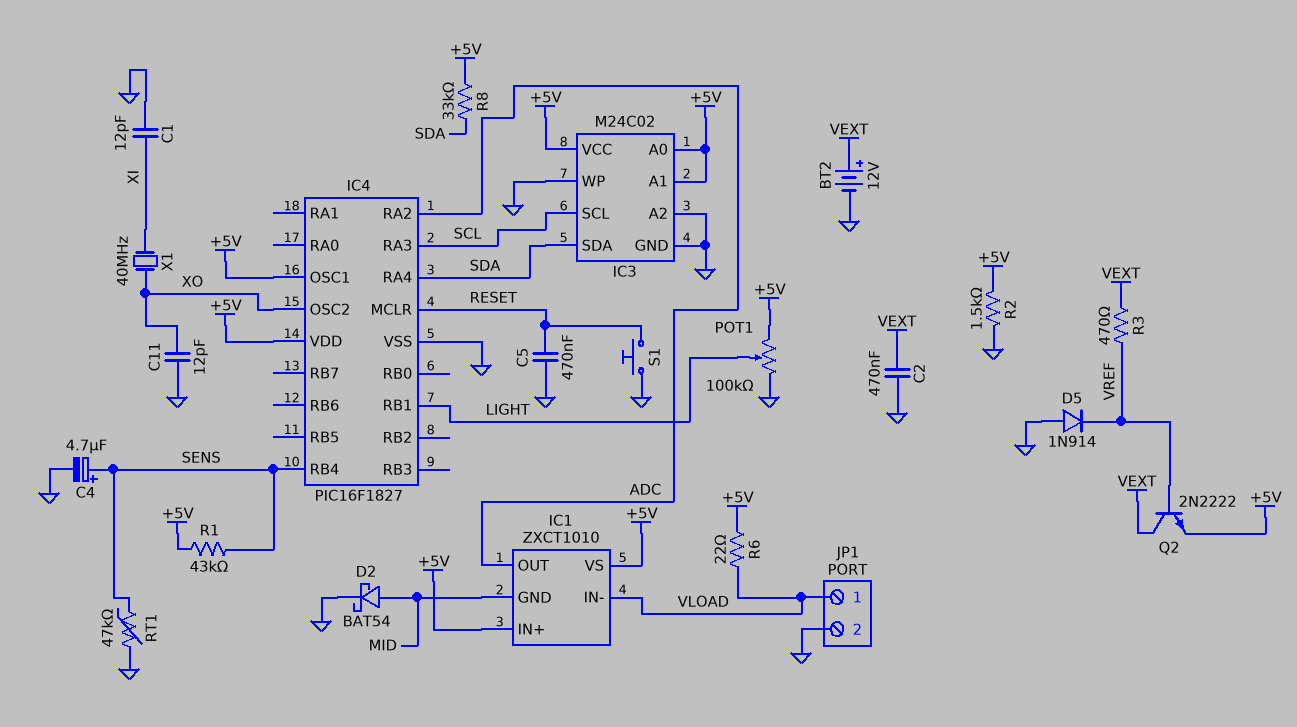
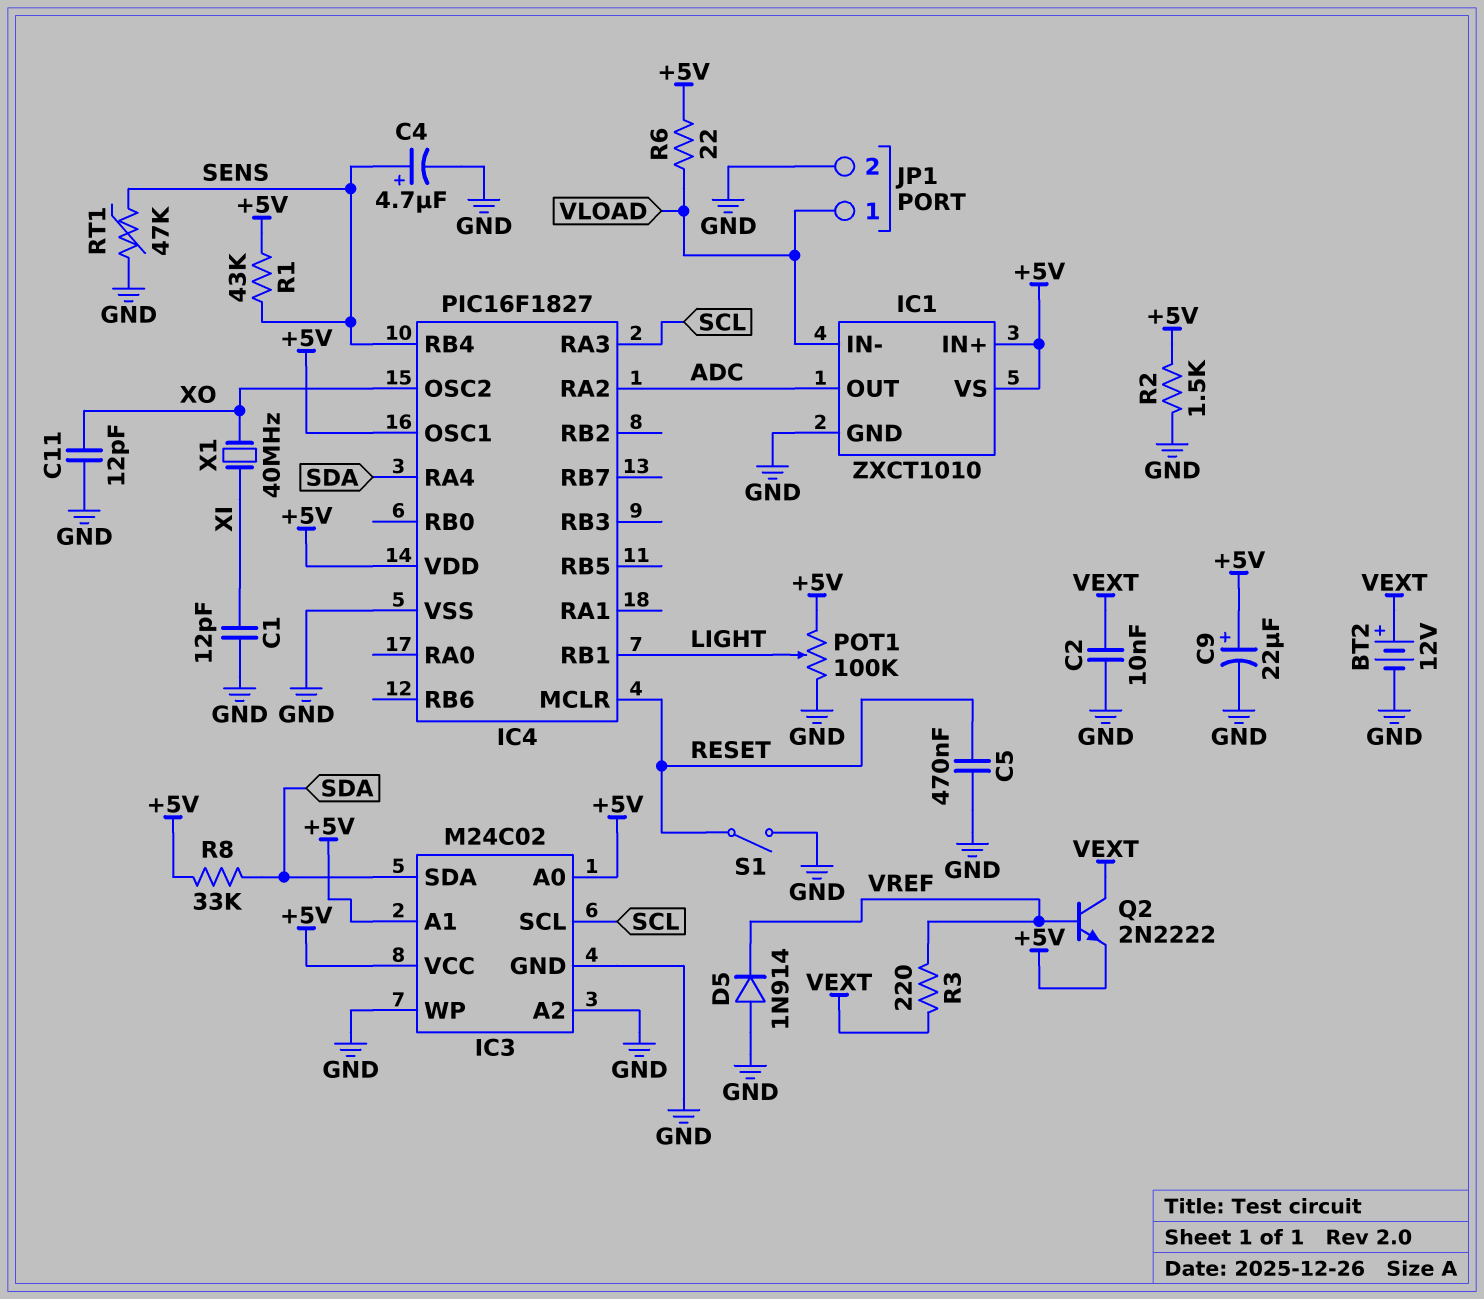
C2: 470nF (GND, VEXT) -> 10nF (GND, VEXT)
C9: none -> 22uF (plus +5V, minus GND)
D2: schottky BAT54 (A MID, K GND) -> none
IC1 pin GND: MID -> GND
R3: 470 (VEXT, VREF) -> 220 (VEXT, VREF)
S1: button (GND, RESET) -> switch (GND, RESET)

